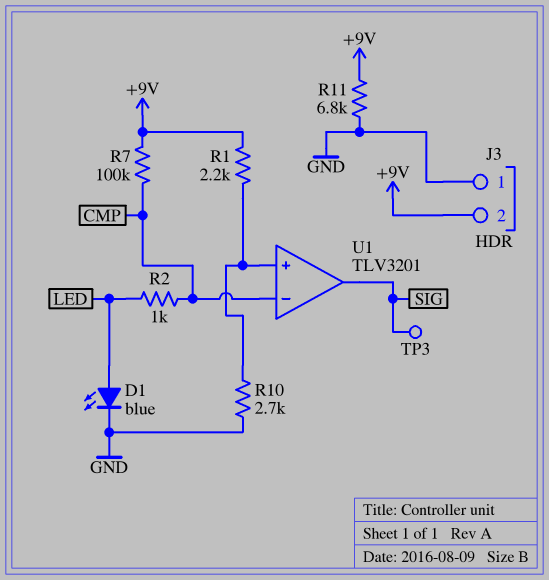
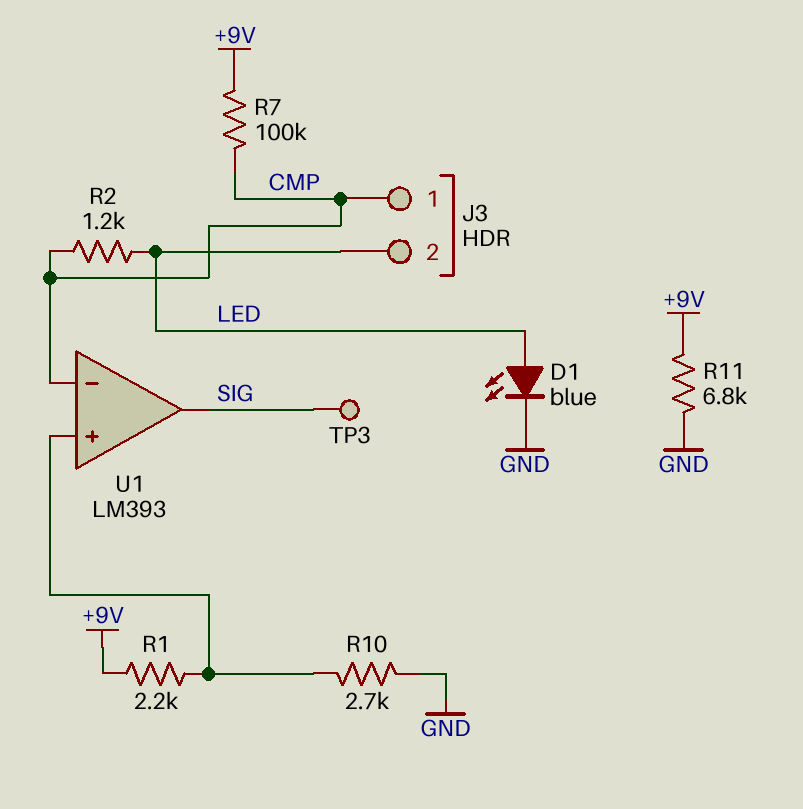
J3 pin 1: GND -> CMP
J3 pin 2: +9V -> LED
R2: 1k (CMP, LED) -> 1.2k (CMP, LED)
U1: TLV3201 -> LM393

